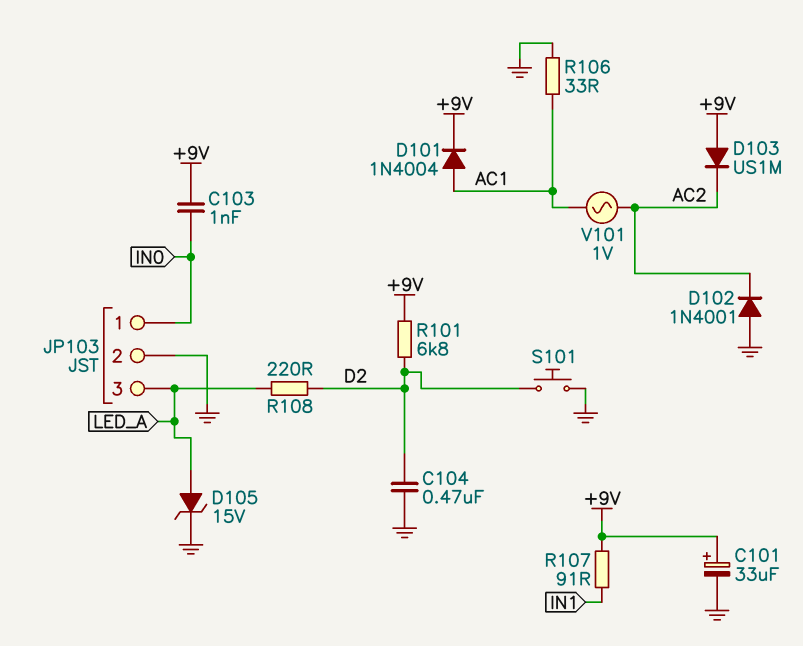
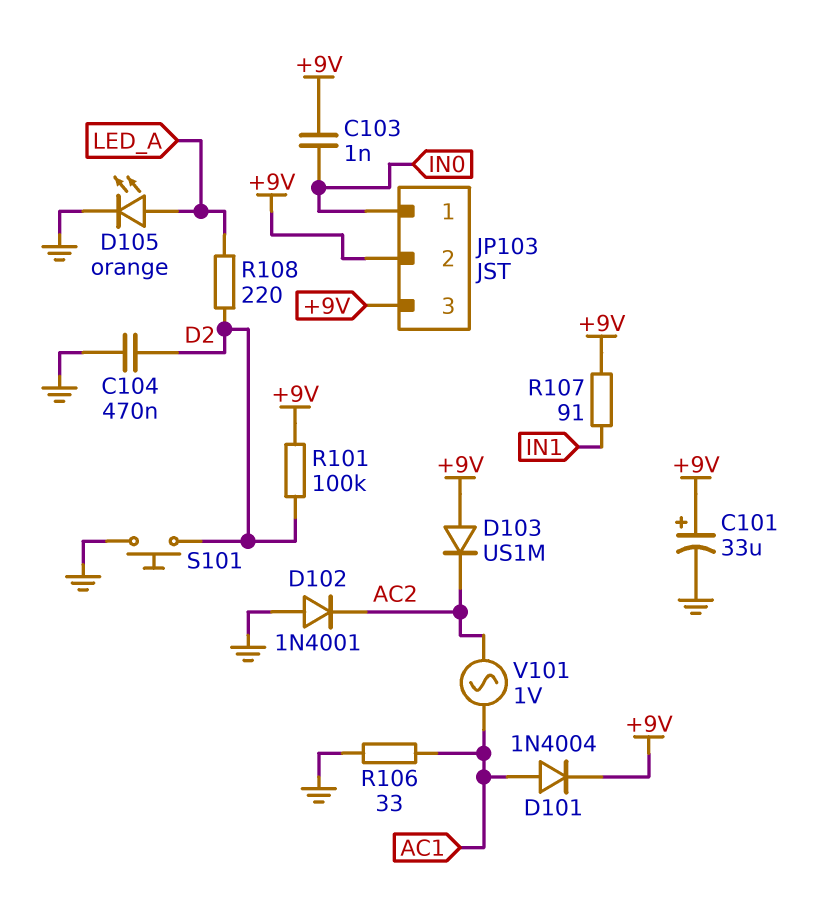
D105: zener 15V (A LED_A, K GND) -> LED orange (A LED_A, K GND)
JP103 pin 2: GND -> +9V
JP103 pin 3: LED_A -> +9V
R101: 6.8k (+9V, D2) -> 100k (+9V, D2)

